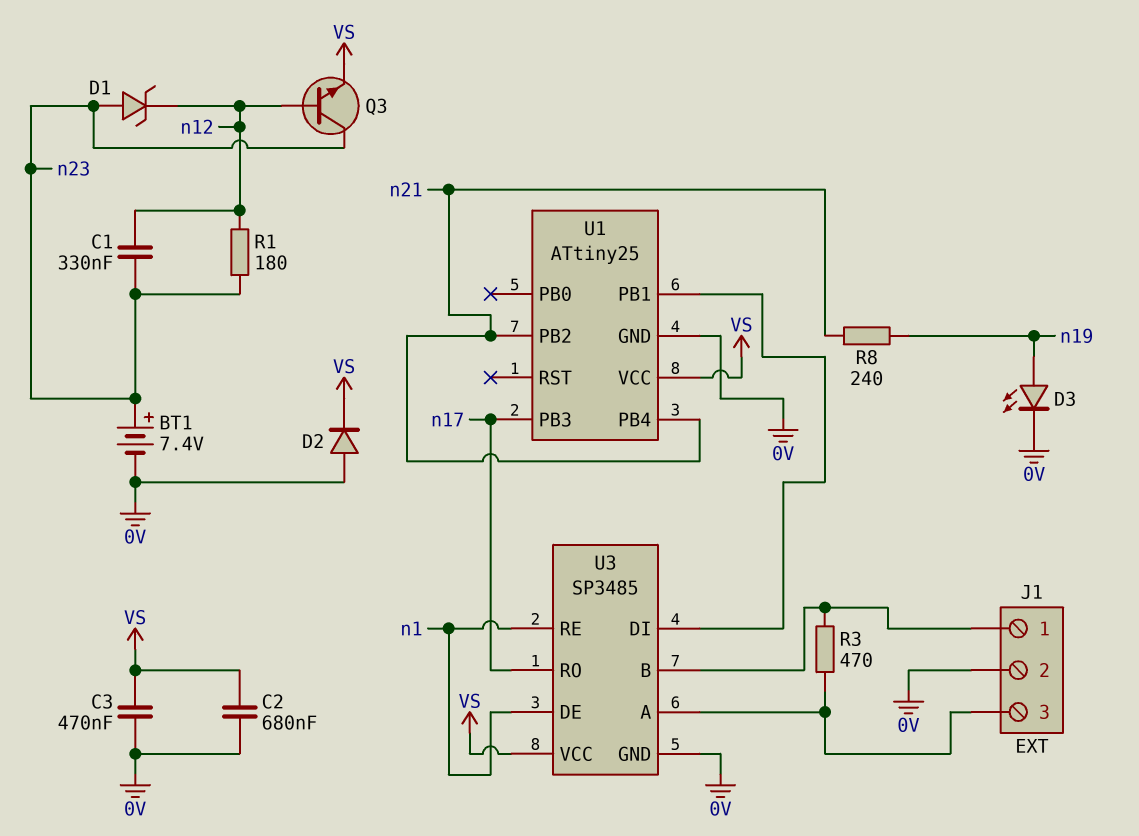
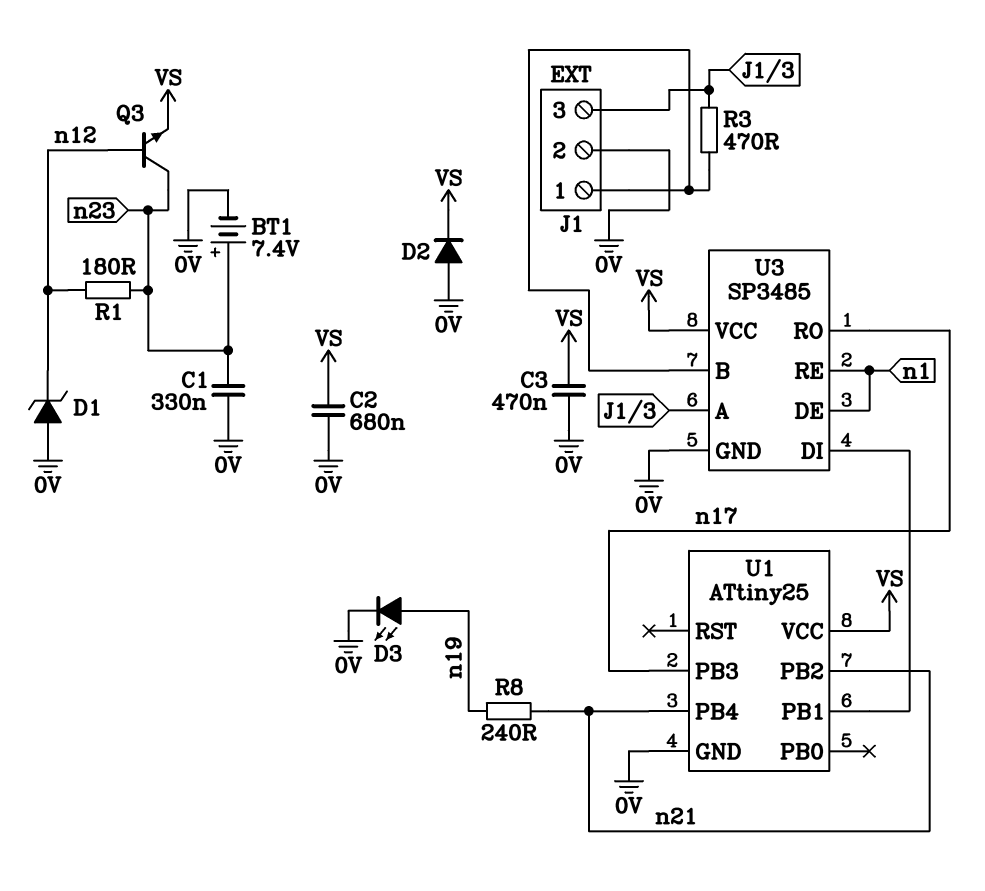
C1: 330nF (n12, n23) -> 330nF (0V, n23)
D1: zener (A n23, K n12) -> zener (A 0V, K n12)

